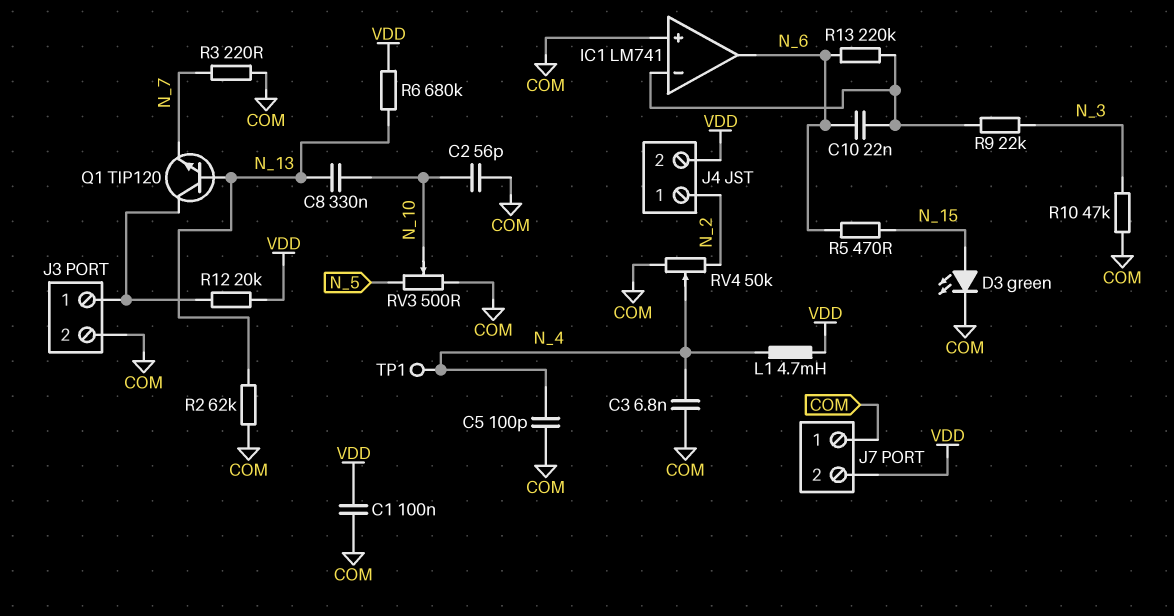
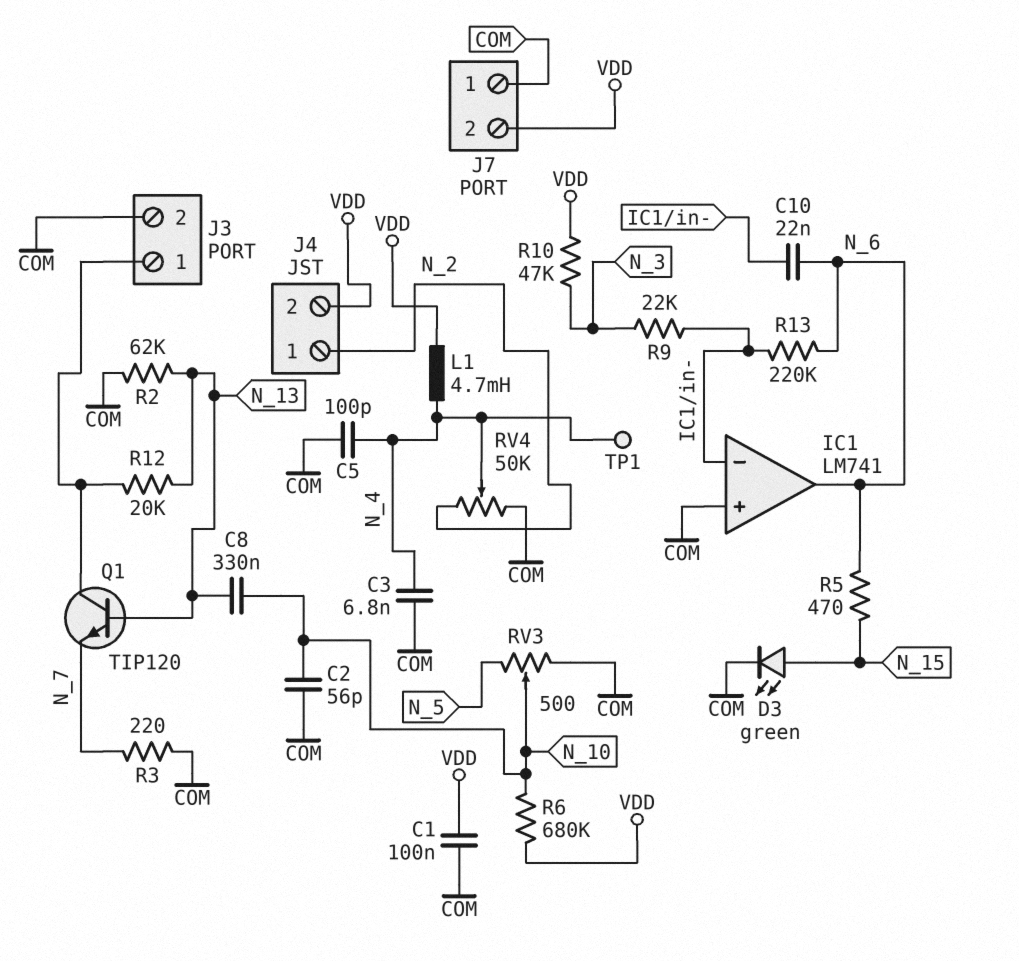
R6: 680k (N_13, VDD) -> 680k (N_10, VDD)
R10: 47k (COM, N_3) -> 47k (N_3, VDD)
R12: 20k (J3/1, VDD) -> 20k (J3/1, N_13)

